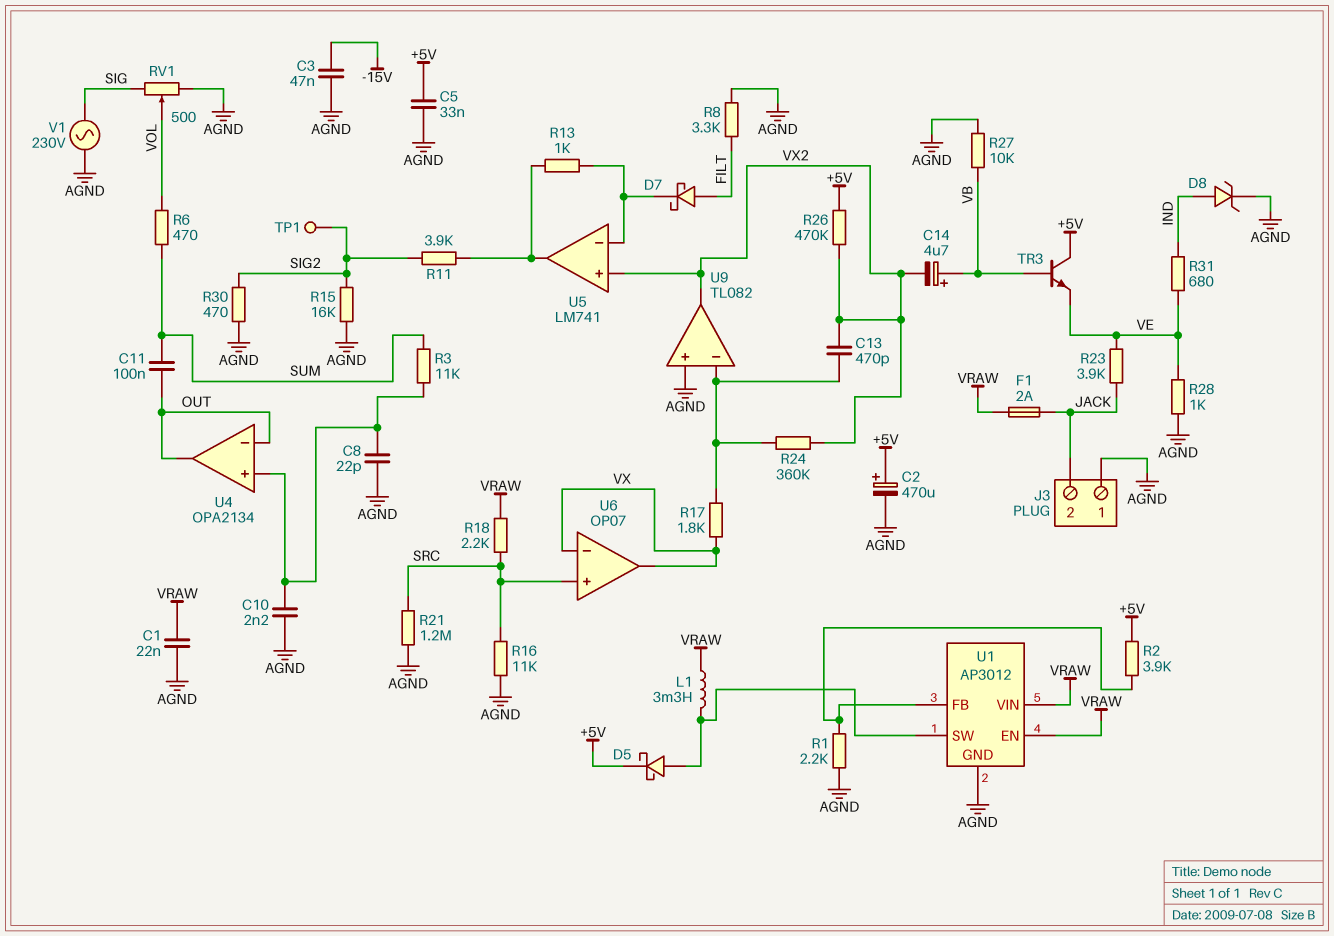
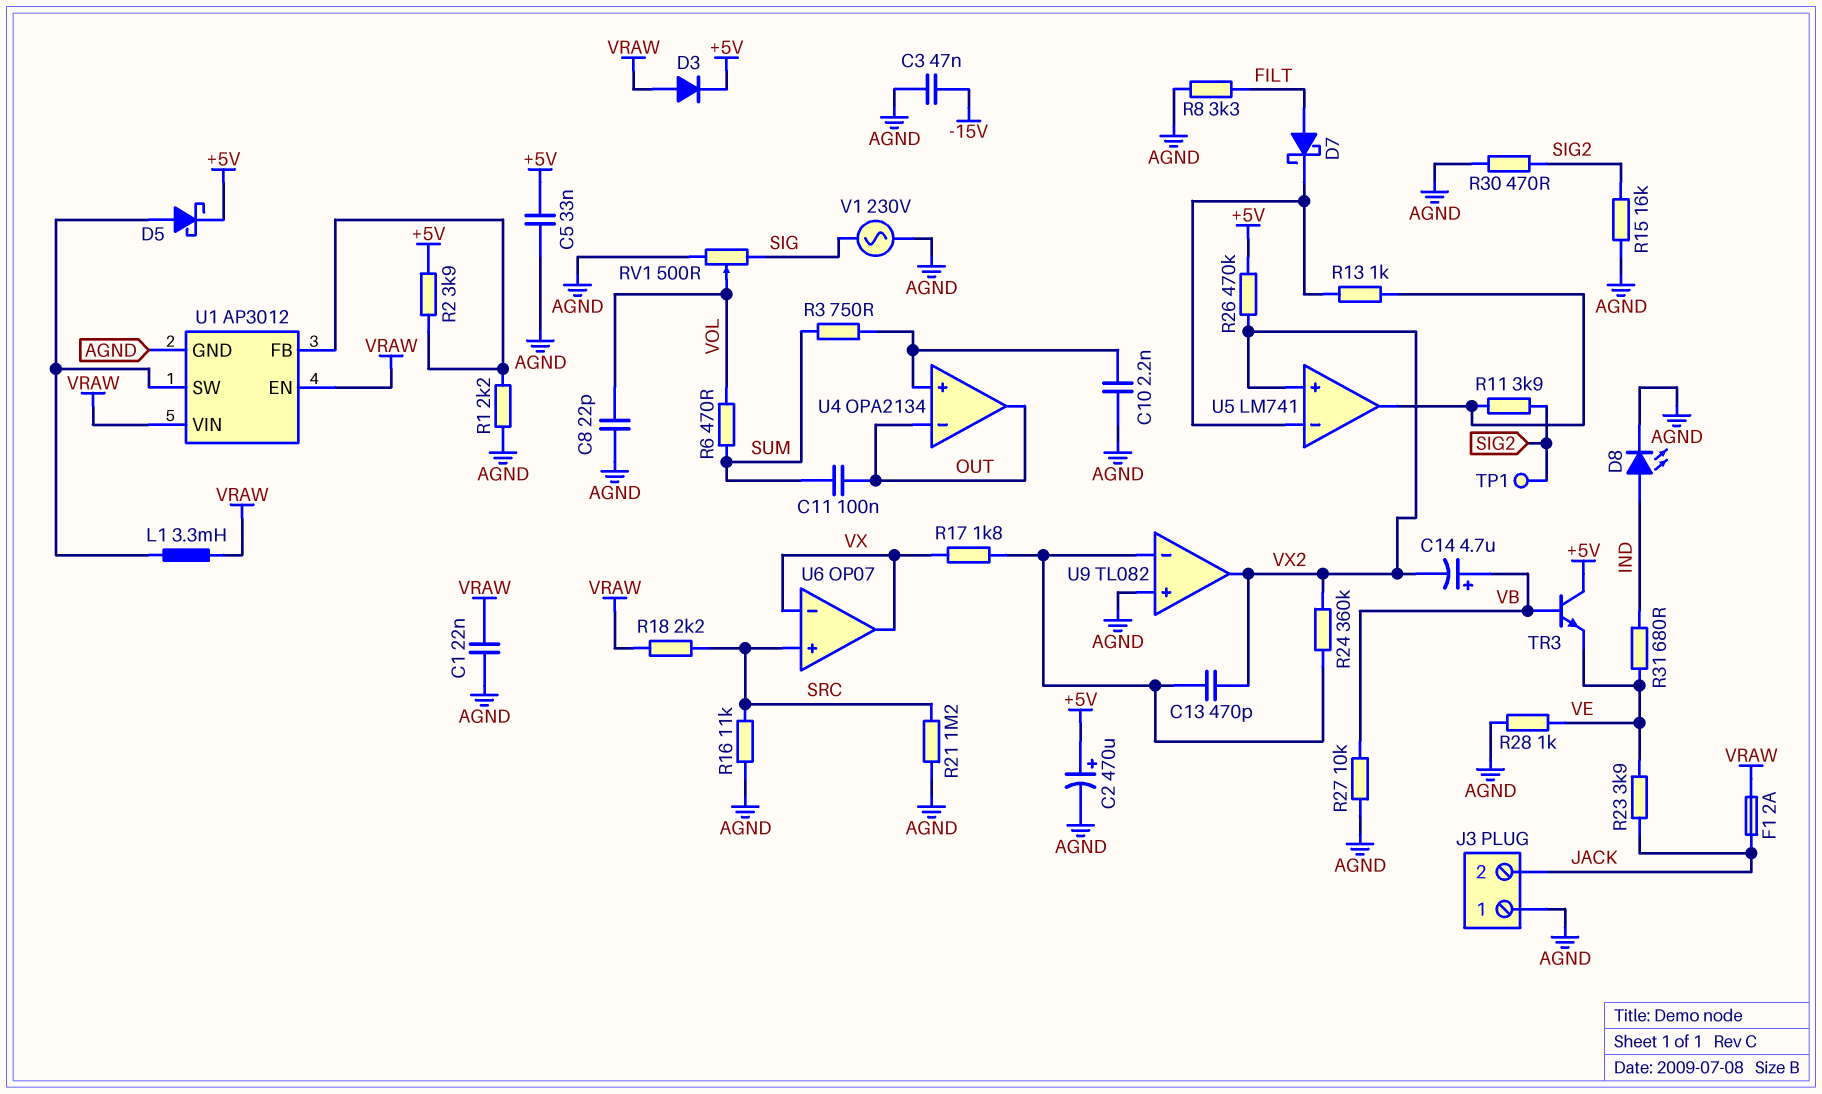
C8: 22pF (AGND, U4/in+) -> 22pF (AGND, VOL)
D3: none -> diode (A VRAW, K +5V)
D8: zener (A IND, K AGND) -> LED (A IND, K AGND)
R3: 11k (SUM, U4/in+) -> 750 (SUM, U4/in+)

